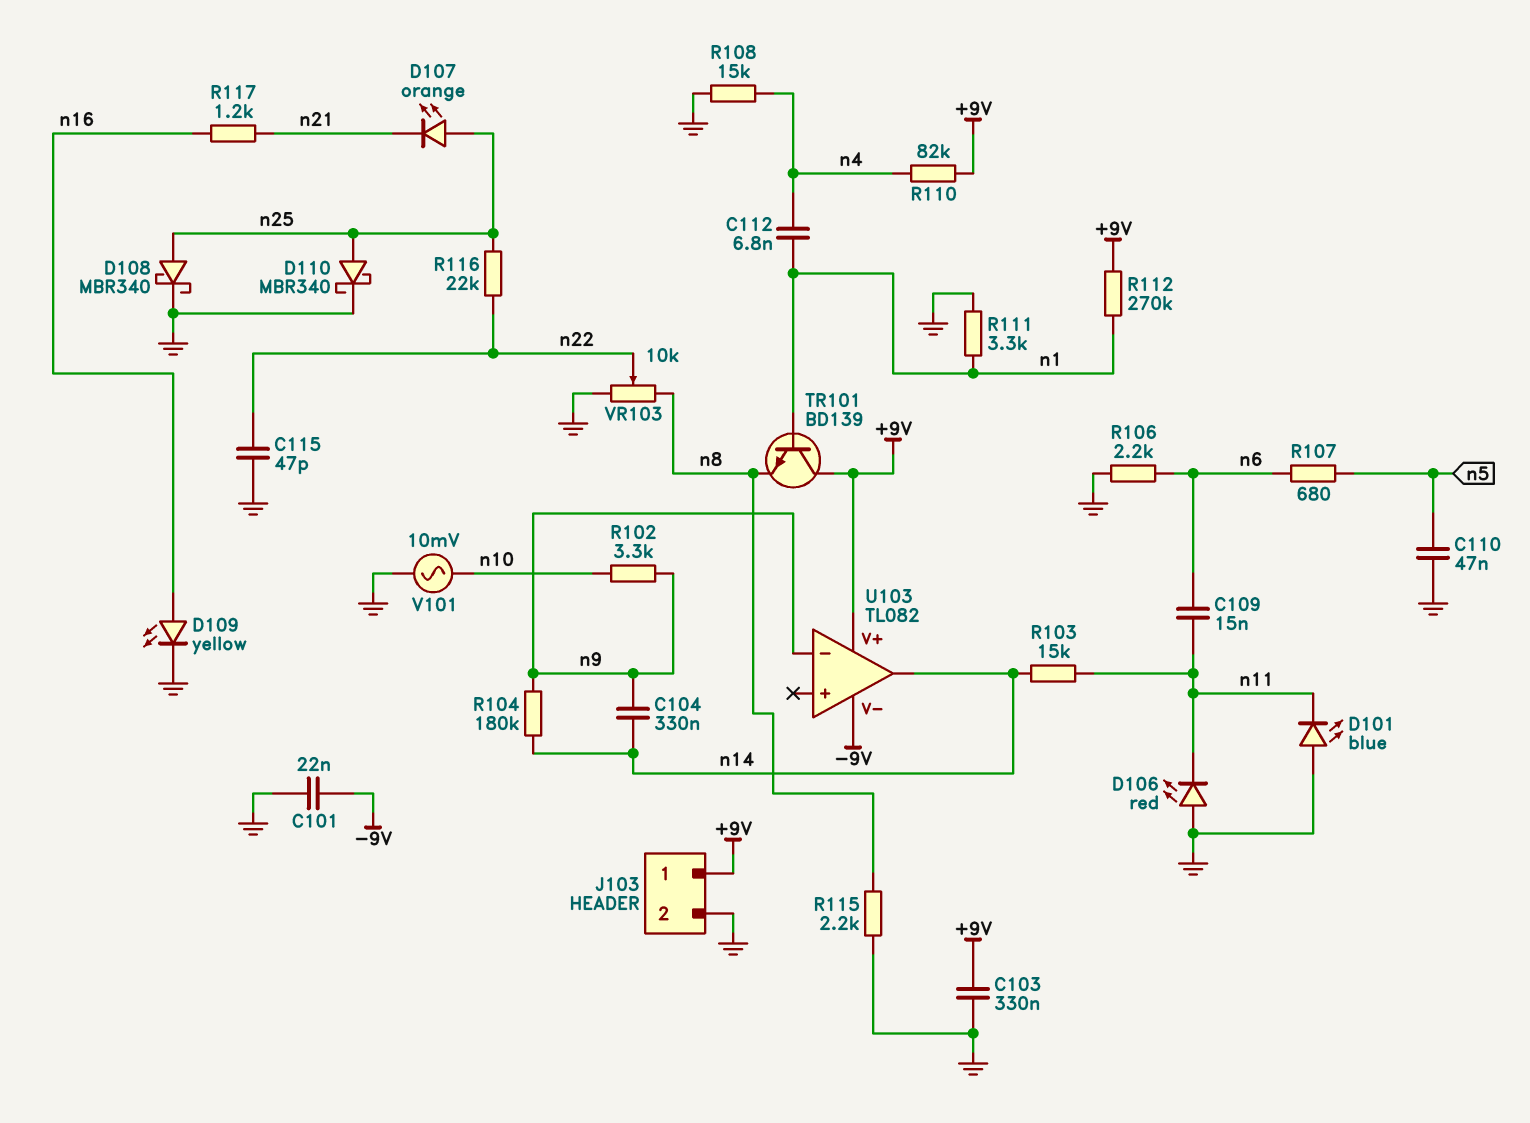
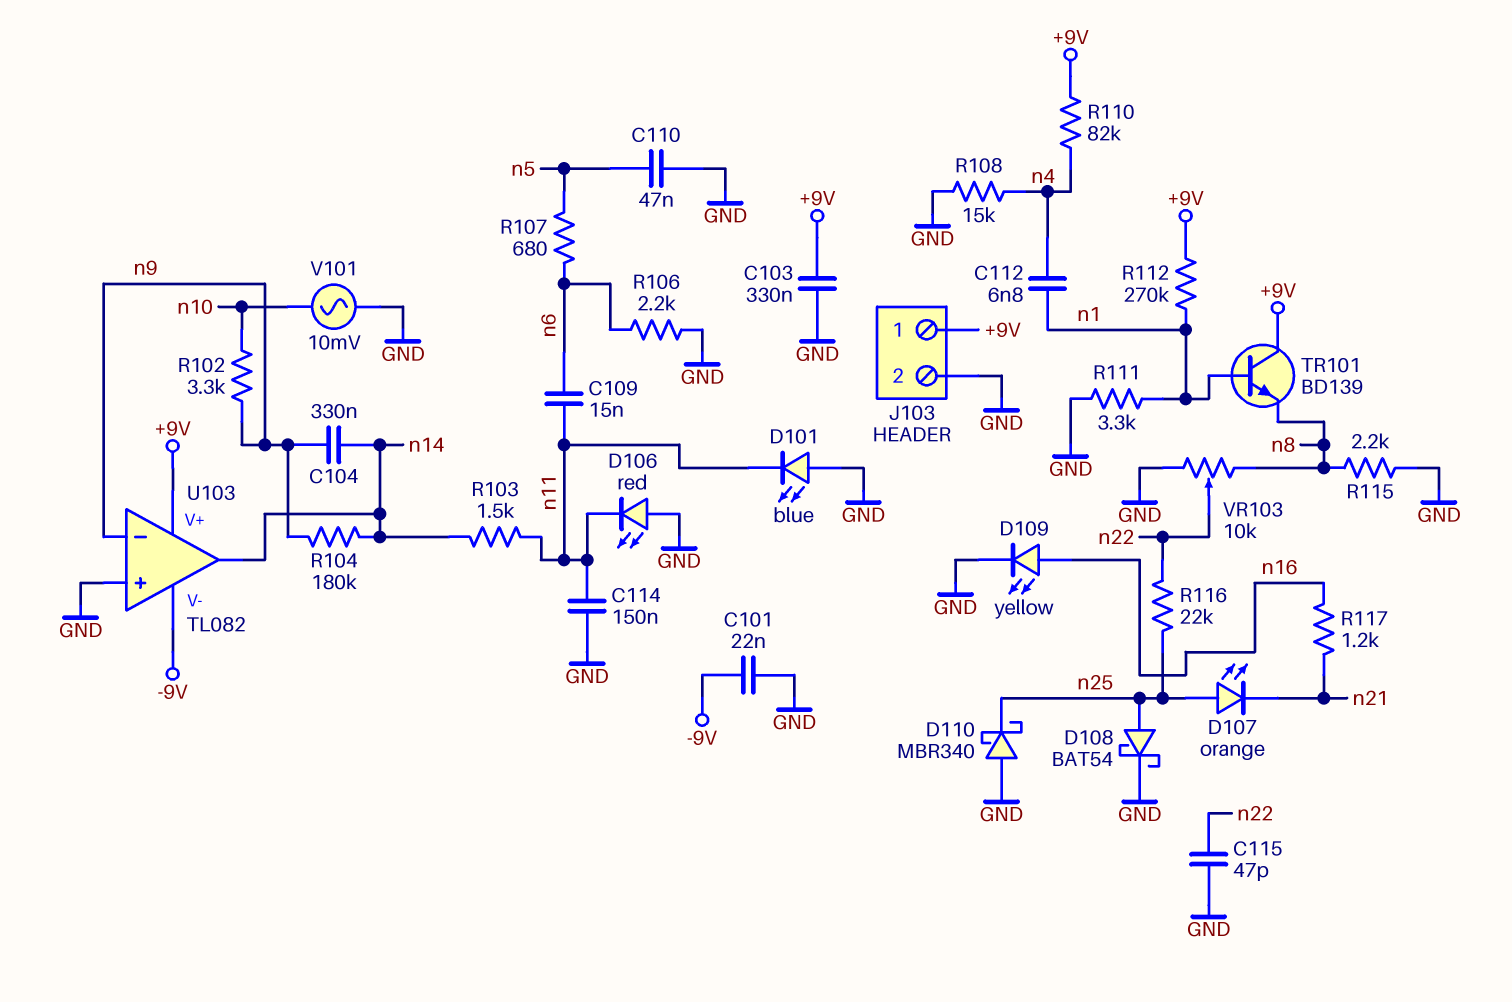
C114: none -> 150nF (GND, n11)
D108: schottky MBR340 (A n25, K GND) -> schottky BAT54 (A n25, K GND)
D110: schottky MBR340 (A n25, K GND) -> schottky MBR340 (A GND, K n25)
R103: 15k (n11, n14) -> 1.5k (n11, n14)
U103 pin in+: none -> GND

